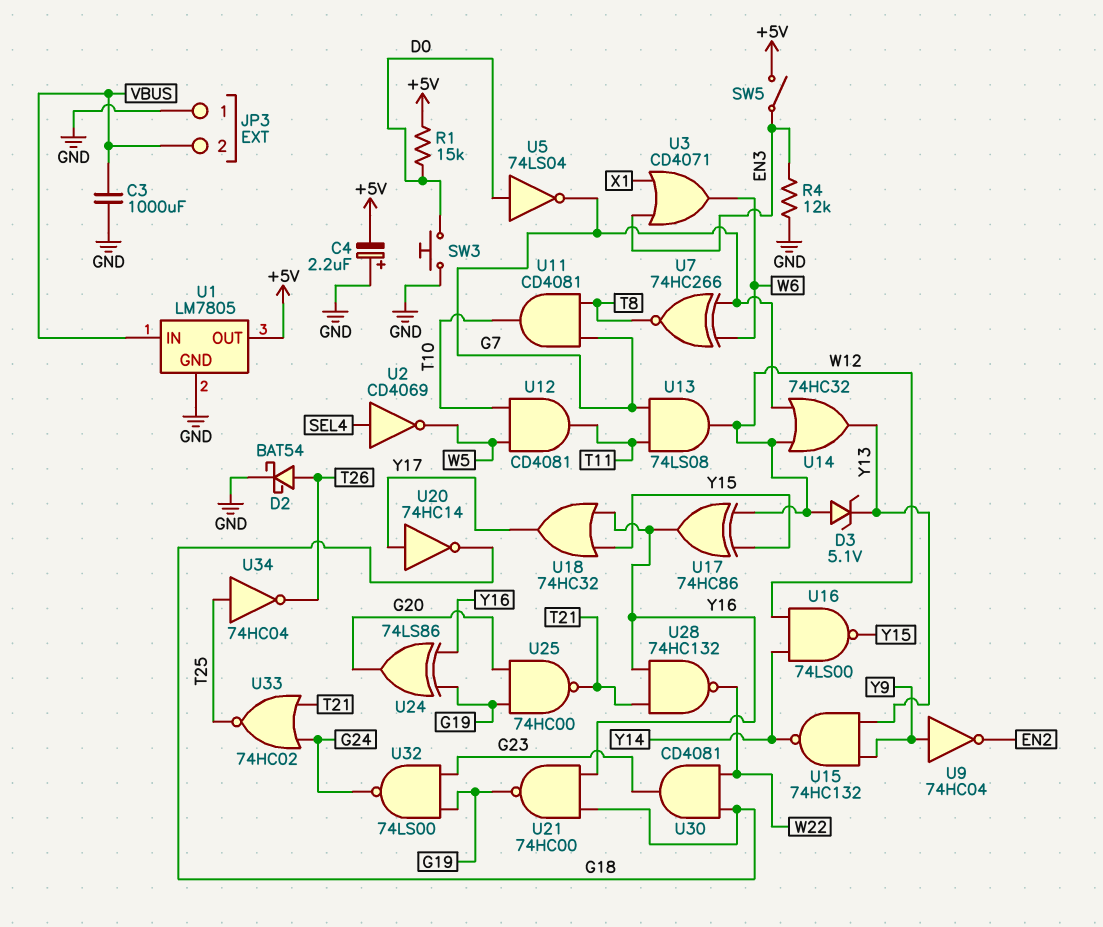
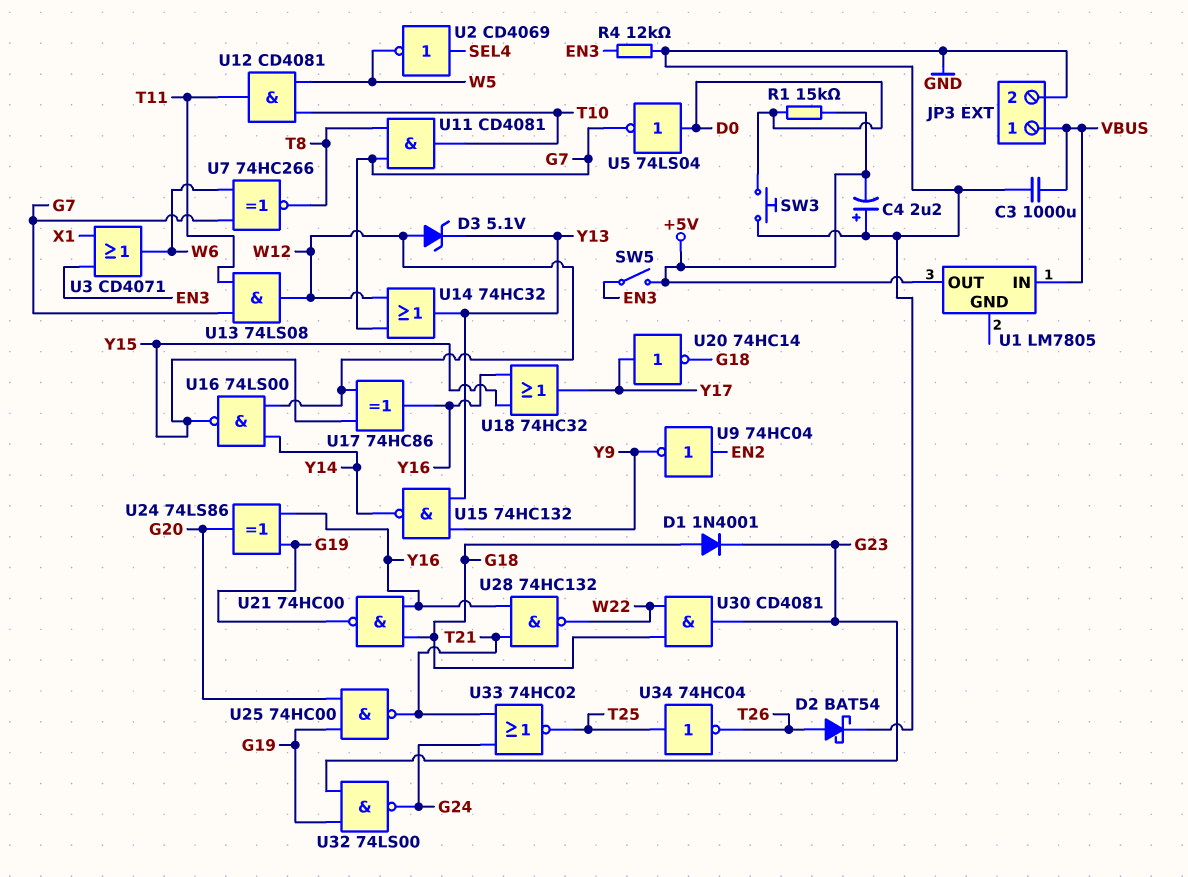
D1: none -> diode 1N4001 (A G18, K G23)
JP3 pin 1: GND -> VBUS
JP3 pin 2: VBUS -> GND
U1 pin GND: GND -> none
U9: NOT 74HC04 (in Y9, out EN2) -> NOT 74HC04 (in EN2, out Y9)

